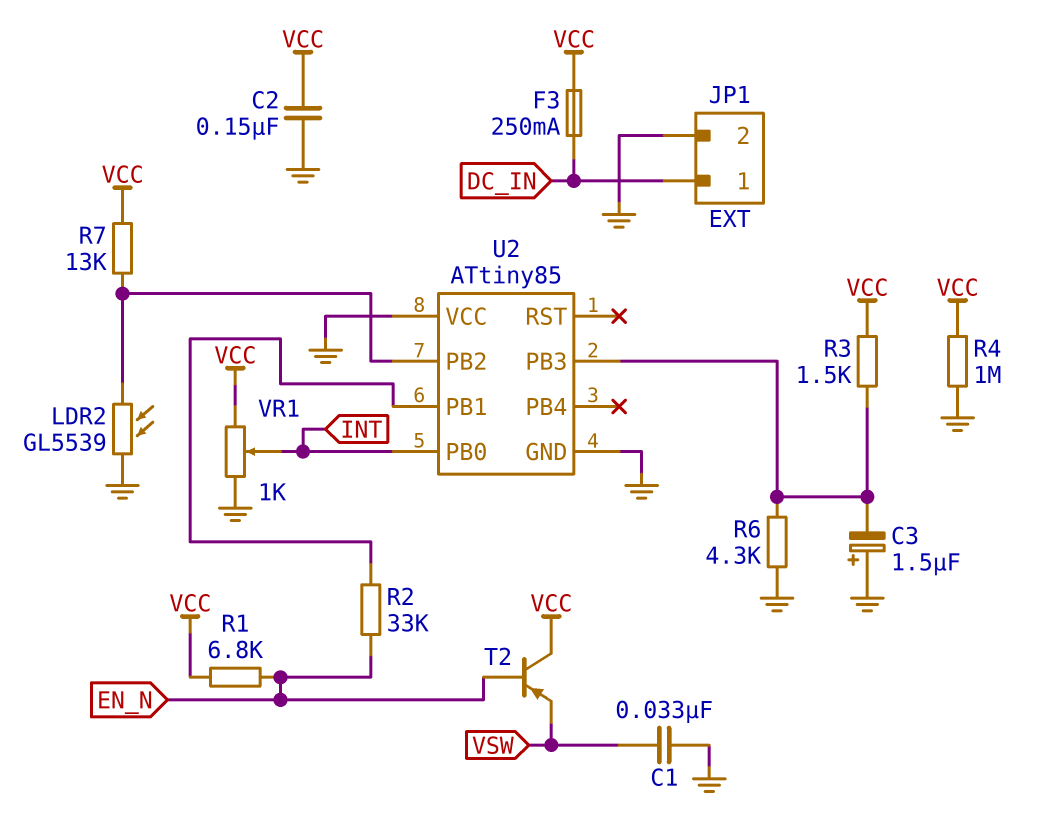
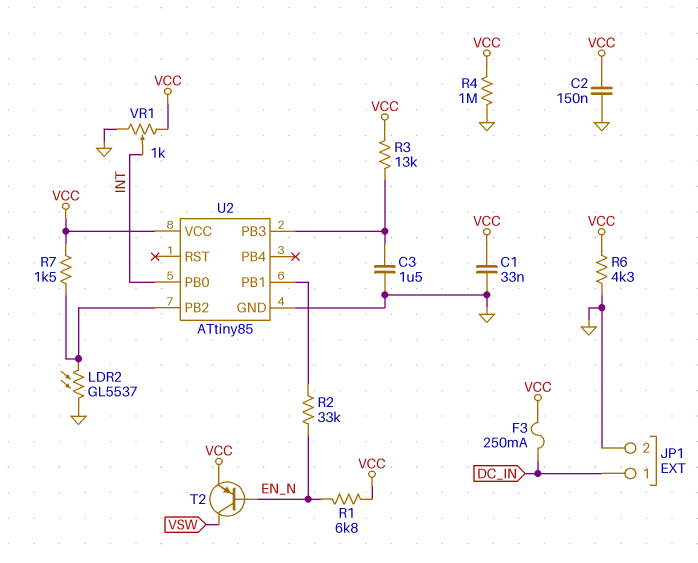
C1: 33nF (GND, VSW) -> 33nF (GND, VCC)
C3: 1.5uF (plus GND, minus U2/PB3) -> 1.5uF (GND, U2/PB3)
LDR2: GL5539 (GND, U2/PB2) -> GL5537 (GND, U2/PB2)
R3: 1.5k (U2/PB3, VCC) -> 13k (U2/PB3, VCC)
R6: 4.3k (GND, U2/PB3) -> 4.3k (GND, VCC)
R7: 13k (U2/PB2, VCC) -> 1.5k (U2/PB2, VCC)
T2: PNP (B EN_N, C VCC, E VSW) -> PNP (B EN_N, C VSW, E VCC)
U2 pin VCC: GND -> VCC

